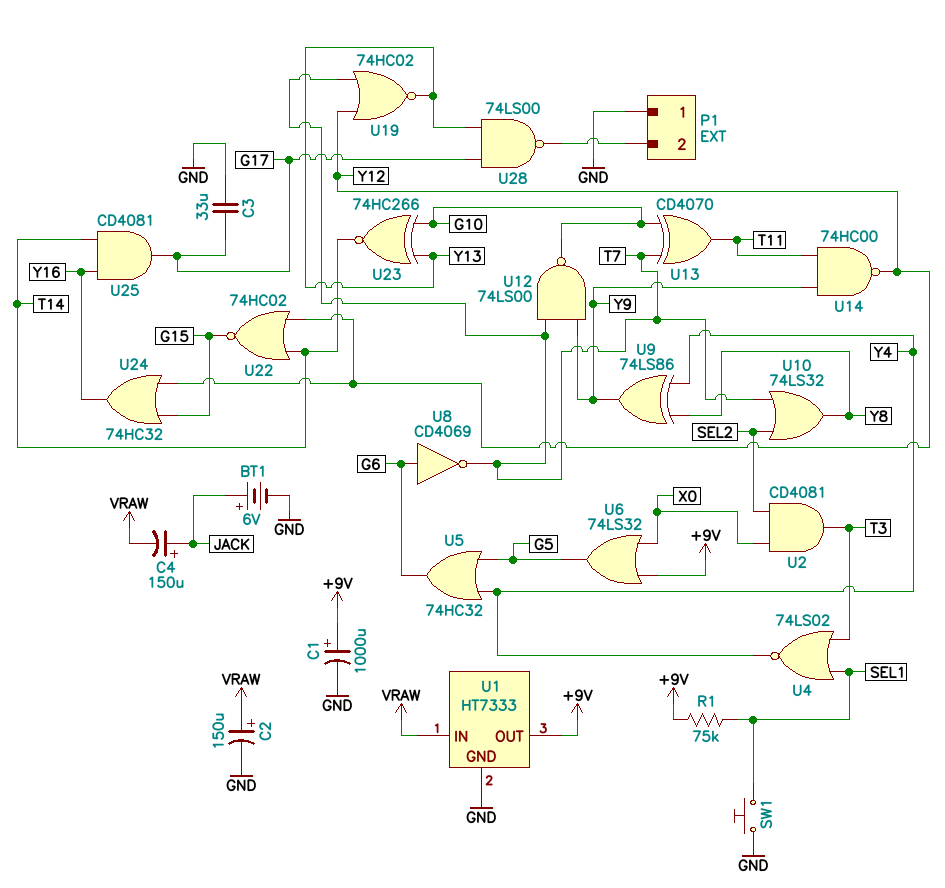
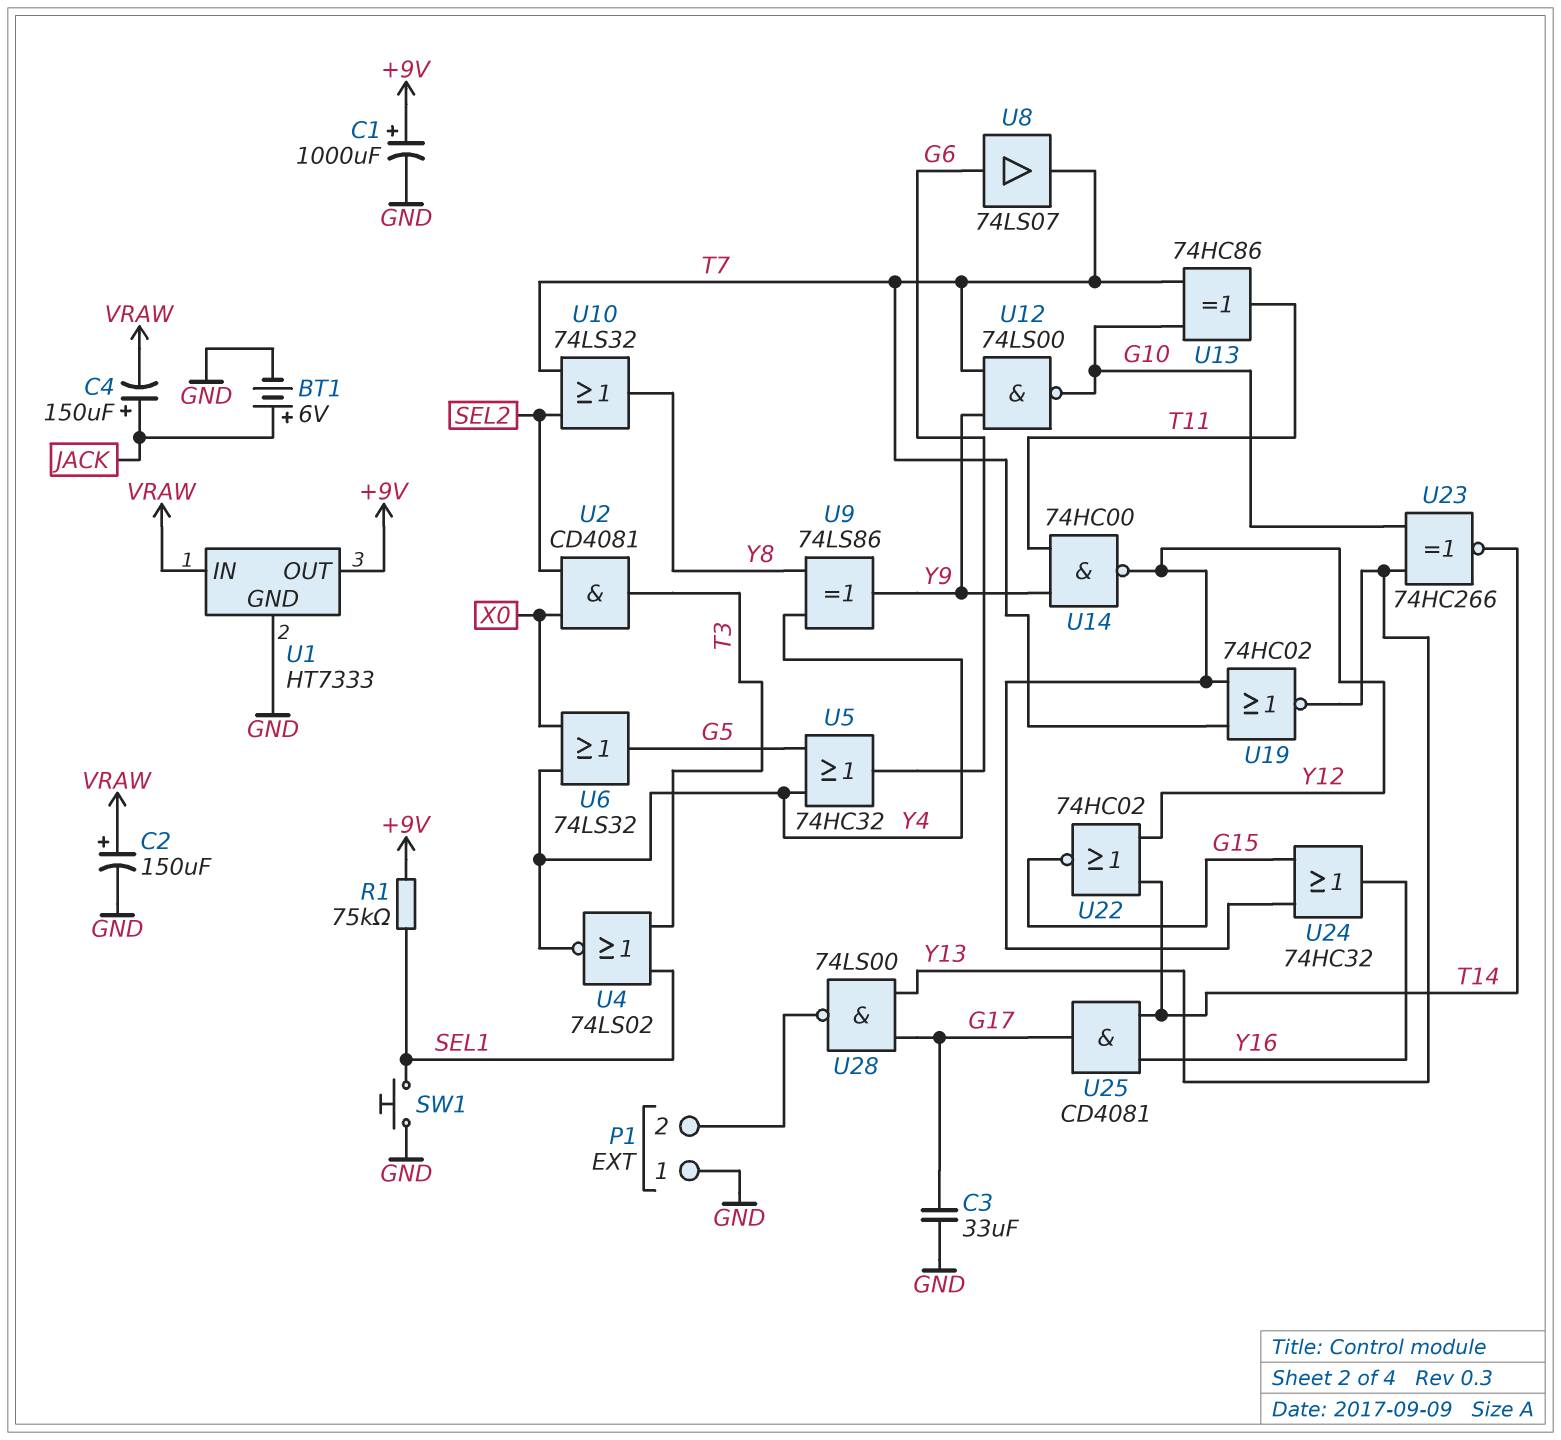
U6: OR 74LS32 (in +9V, in X0, out G5) -> OR 74LS32 (in X0, in Y4, out G5)
U8: NOT CD4069 (in G6, out T7) -> buffer 74LS07 (in G6, out T7)
U13: XOR CD4070 (in G10, in T7, out T11) -> XOR 74HC86 (in G10, in T7, out T11)

